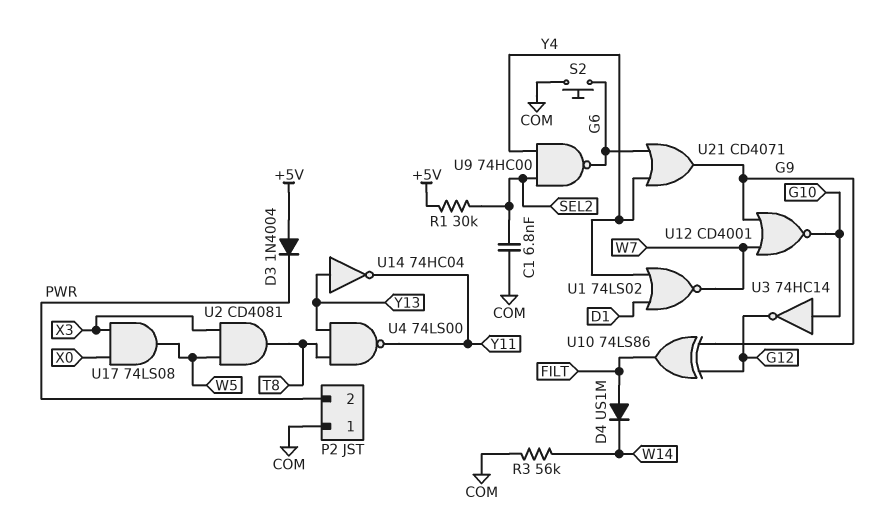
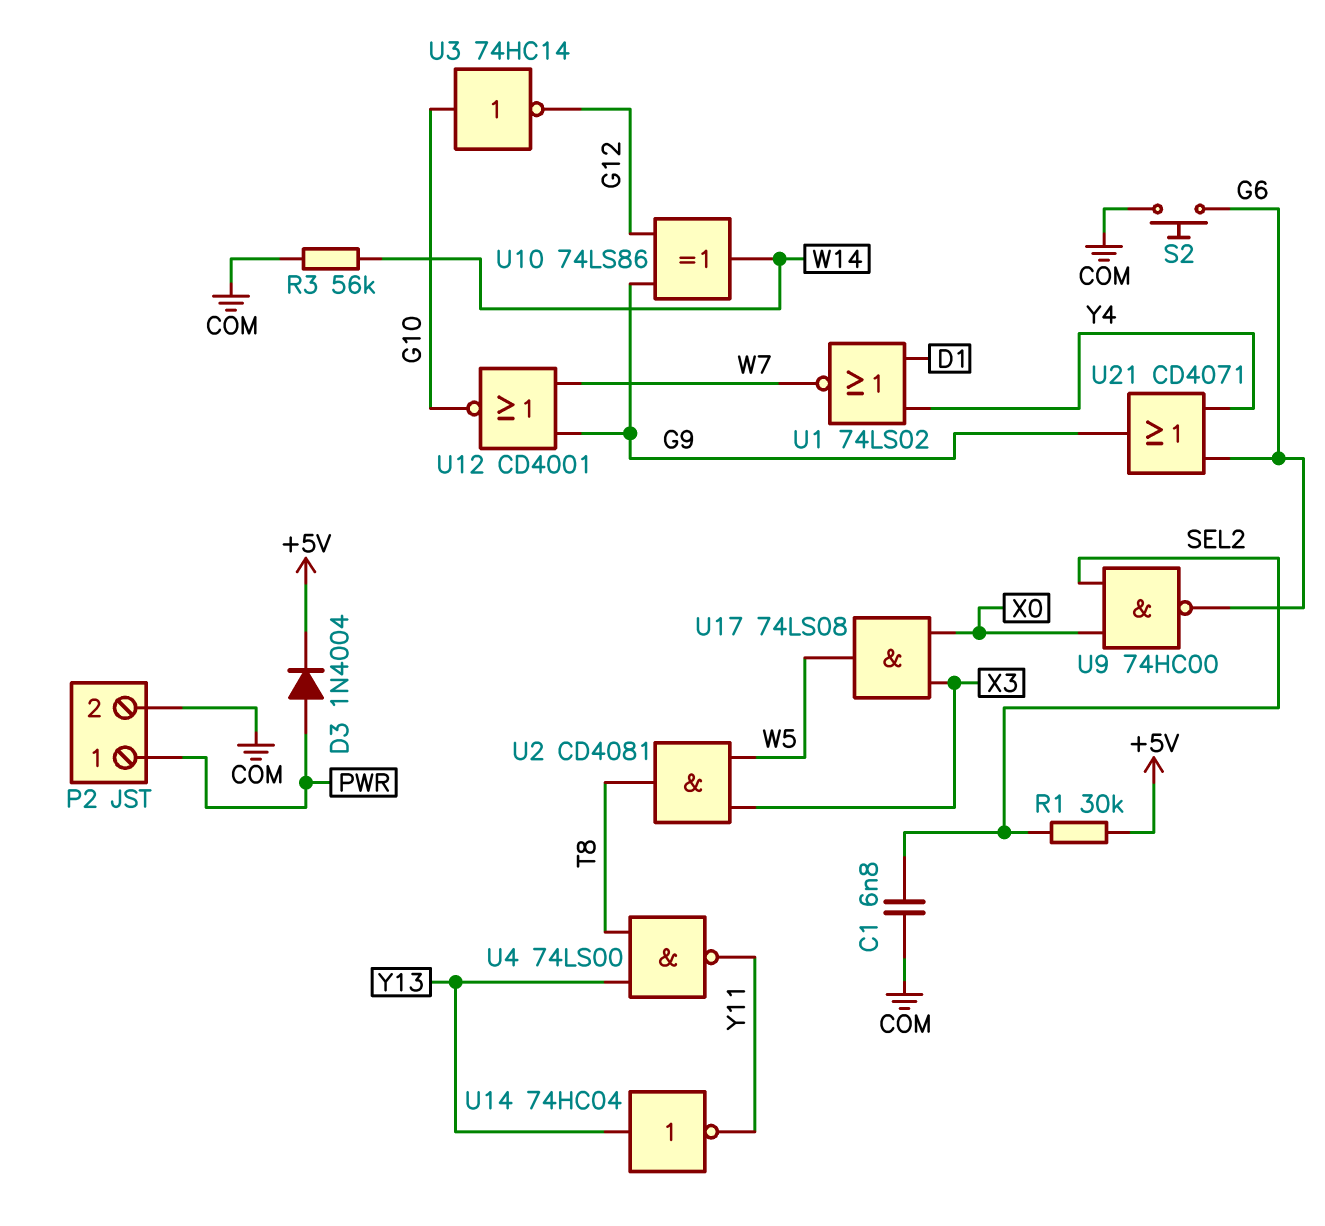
D3: diode 1N4004 (A +5V, K PWR) -> diode 1N4004 (A PWR, K +5V)
D4: diode US1M (A FILT, K W14) -> none
P2 pin 1: COM -> PWR
P2 pin 2: PWR -> COM
U9: NAND 74HC00 (in SEL2, in Y4, out G6) -> NAND 74HC00 (in SEL2, in X0, out G6)
U10: XOR 74LS86 (in G9, in G12, out FILT) -> XOR 74LS86 (in G9, in G12, out W14)

